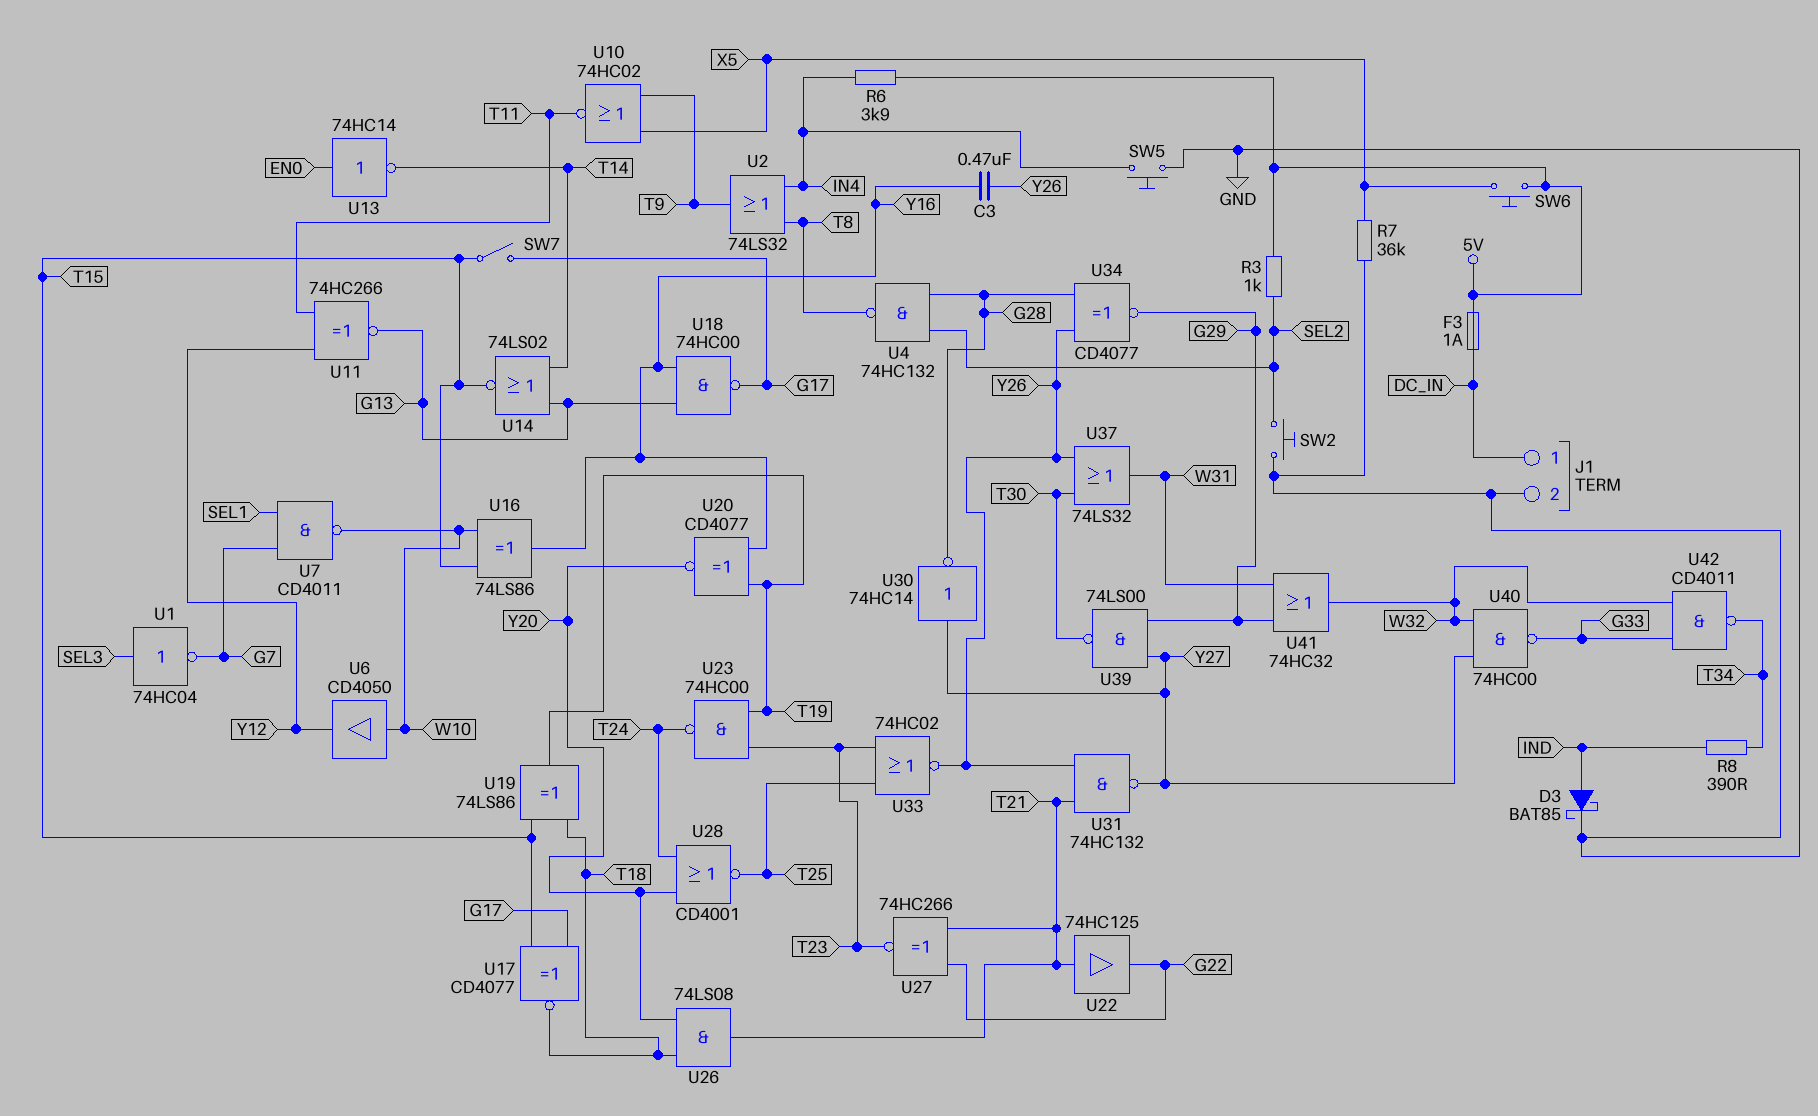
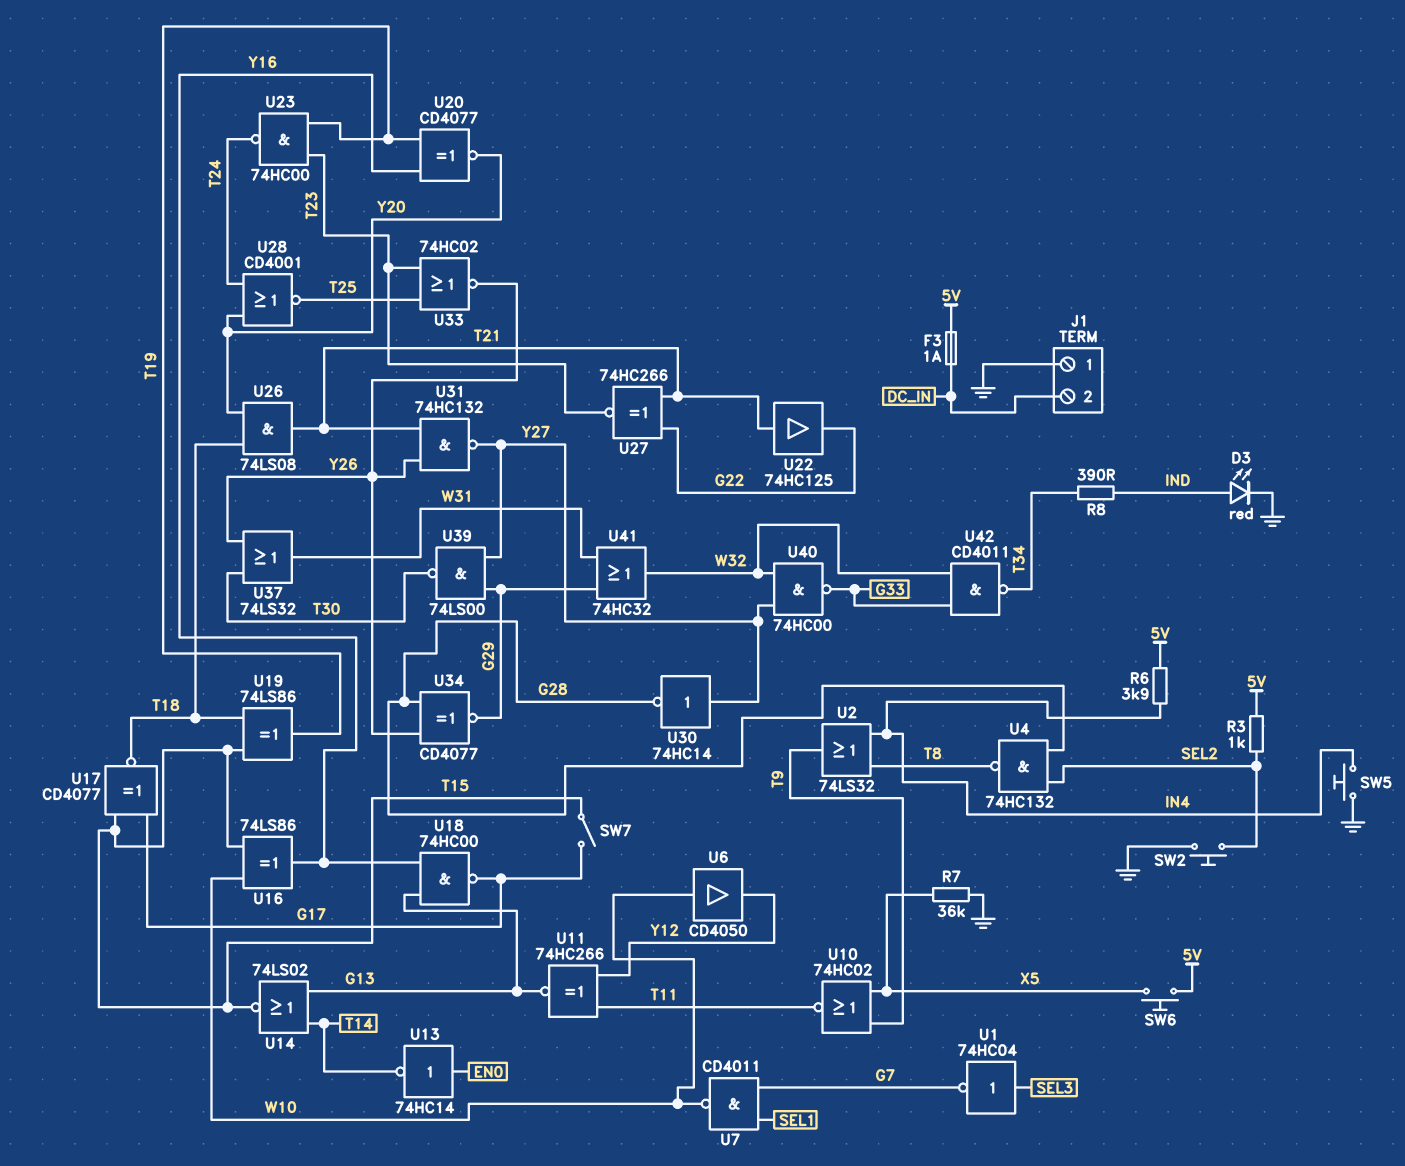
C3: 470nF (Y16, Y26) -> none
D3: schottky BAT85 (A IND, K GND) -> LED red (A IND, K GND)
J1 pin 1: DC_IN -> GND
J1 pin 2: GND -> DC_IN

